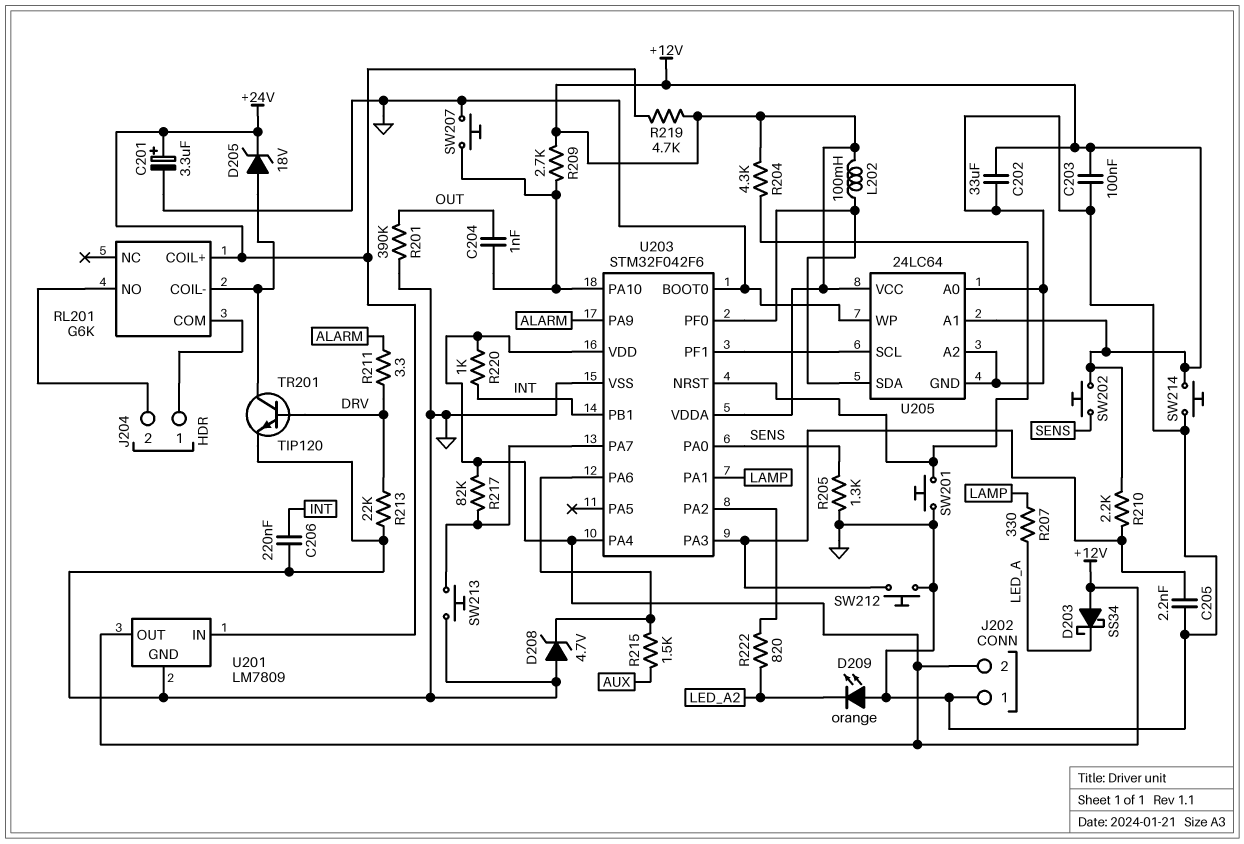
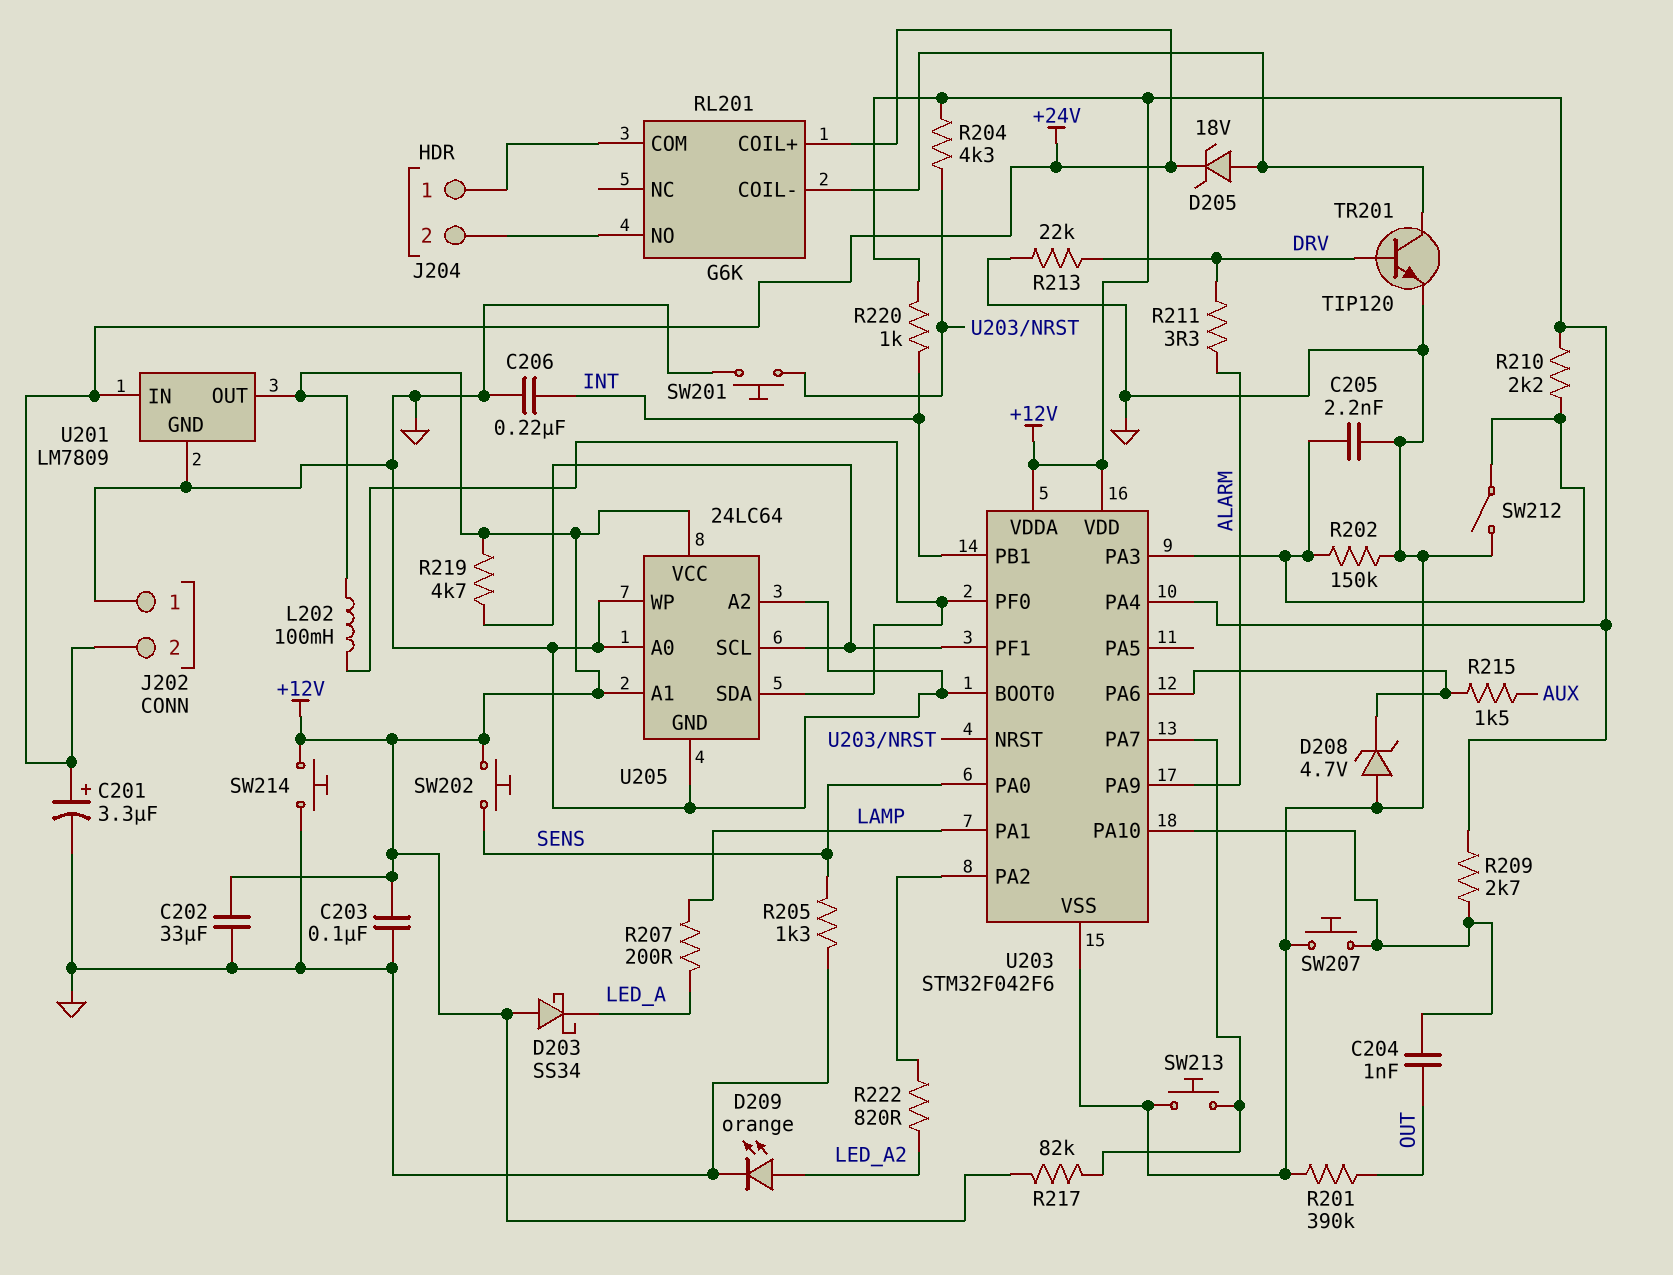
D209: LED orange (A GND, K LED_A2) -> LED orange (A LED_A2, K GND)
J202 pin 2: +12V -> +24V
R202: none -> 150k (GND, U203/PA3)
R207: 330 (LAMP, LED_A) -> 200 (LAMP, LED_A)
R219: 4.7k (+12V, +24V) -> 4.7k (+12V, U203/PF1)
SW212: button (GND, U203/PA3) -> switch (GND, U203/PA3)

